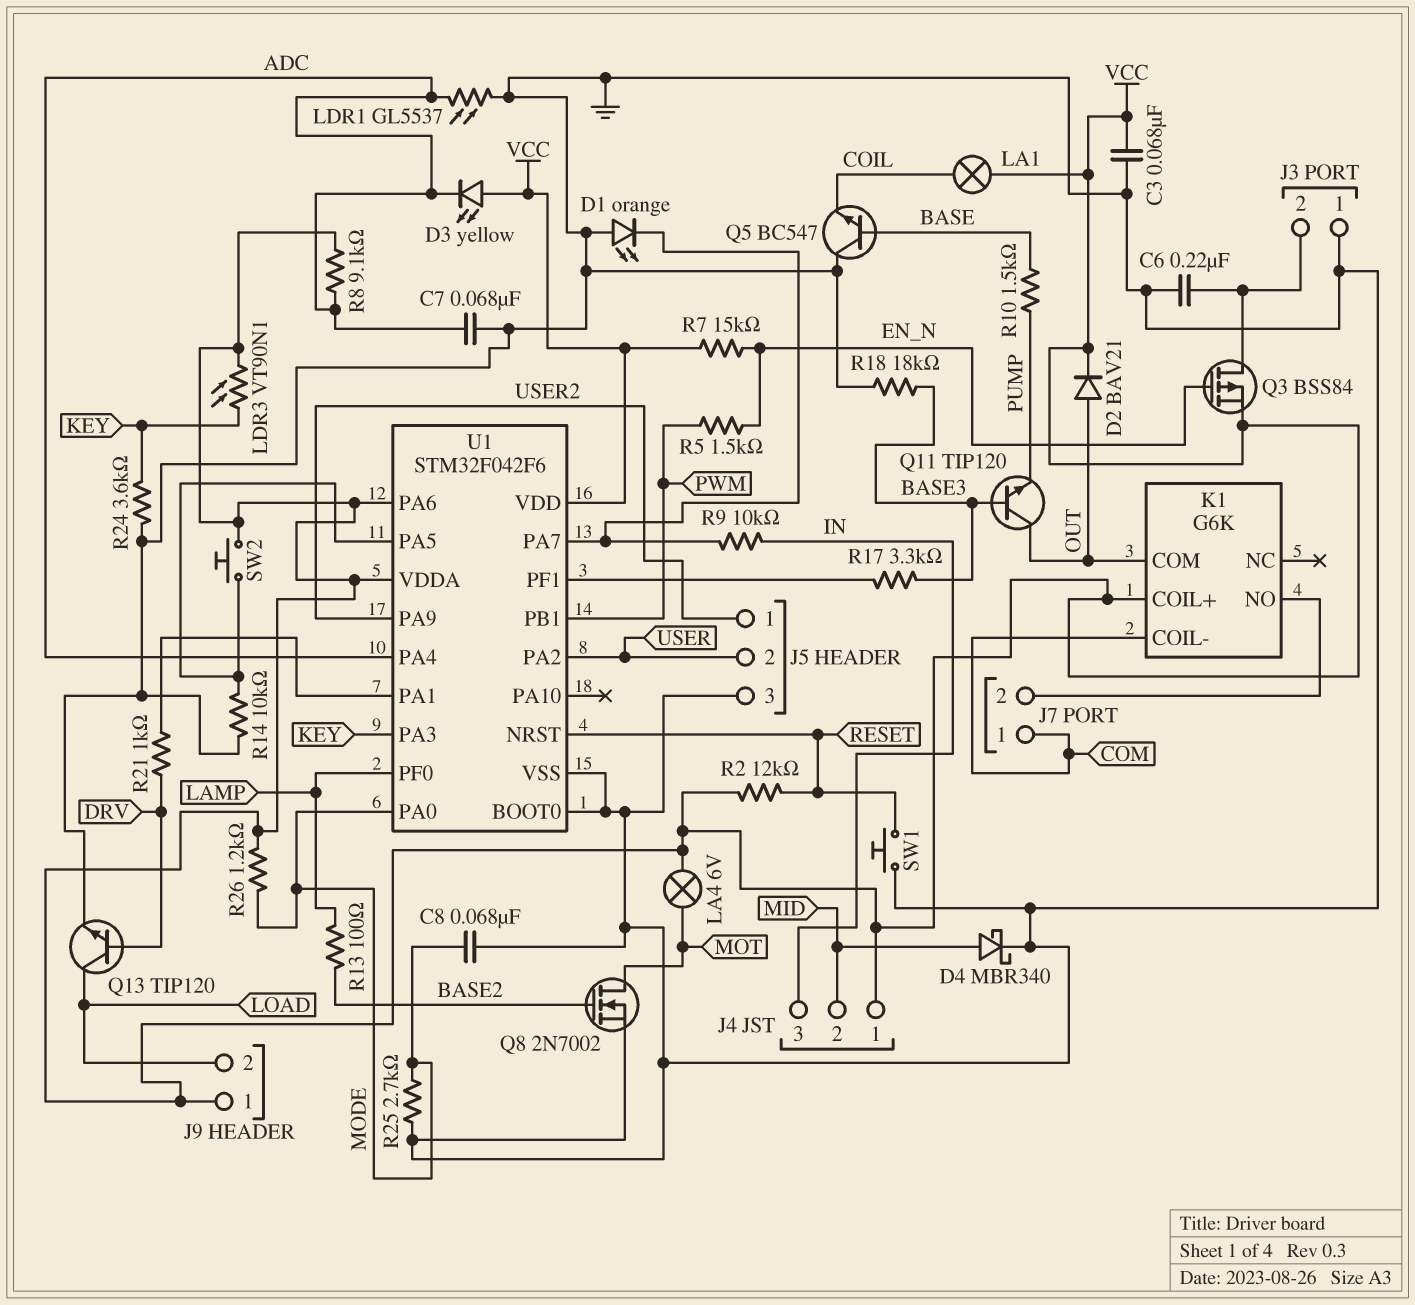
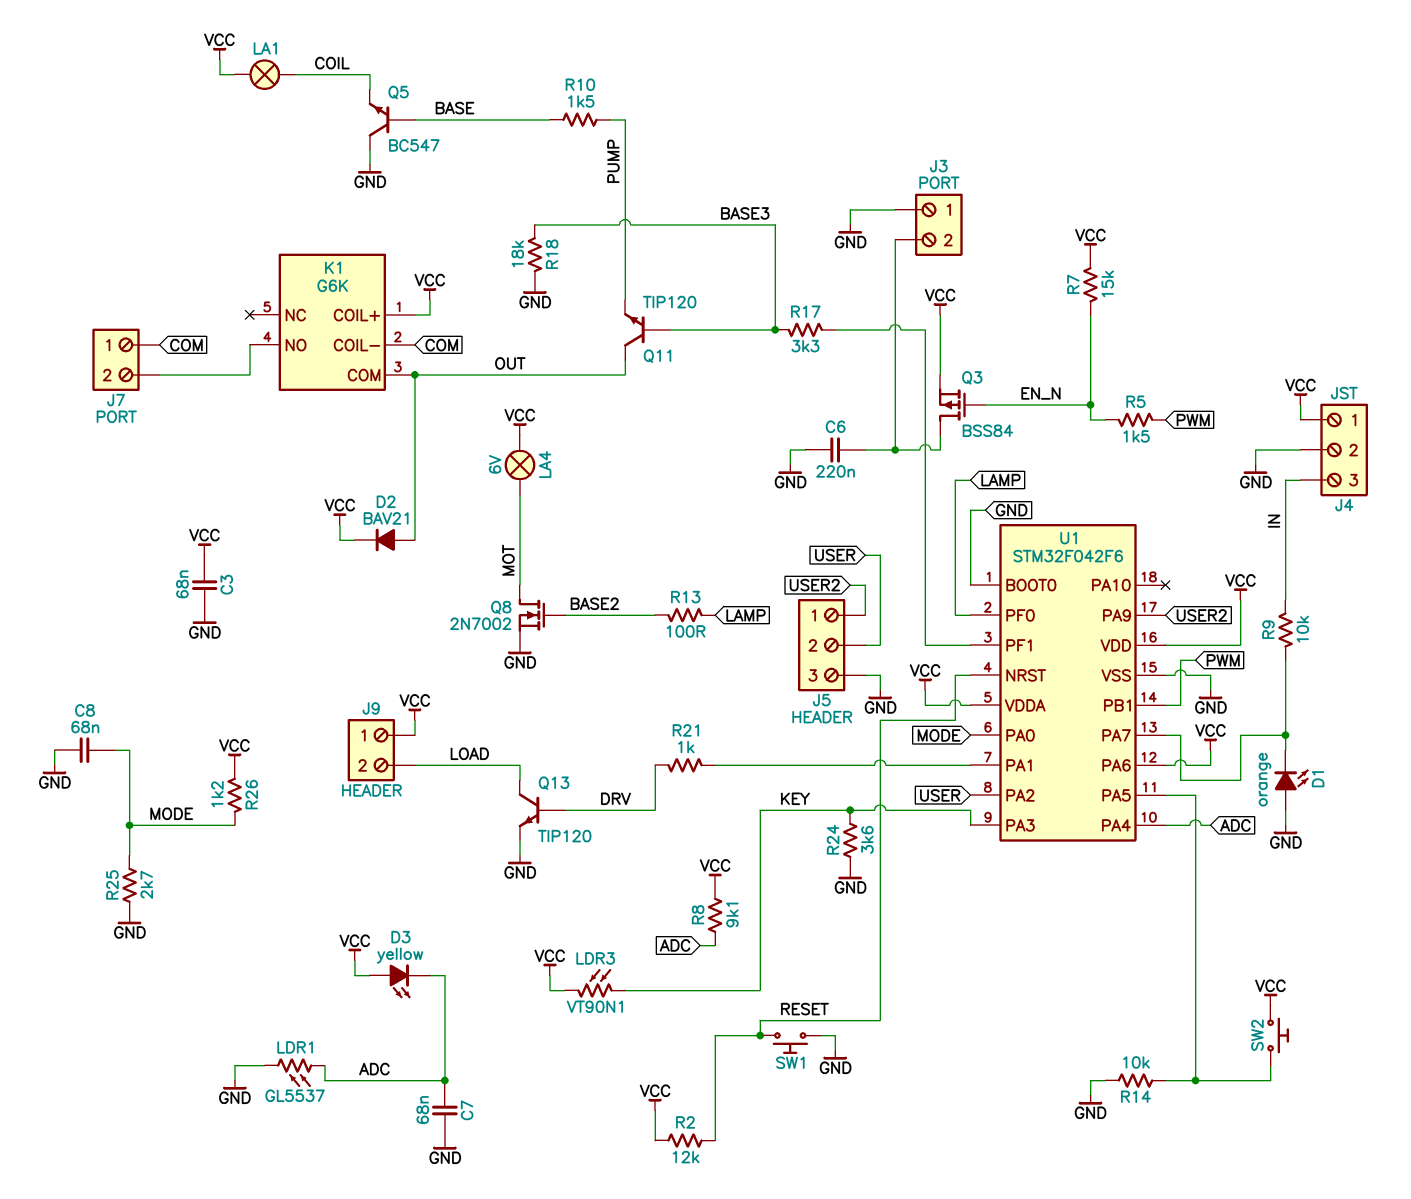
D4: schottky MBR340 (A MID, K GND) -> none
J4 pin 2: MID -> GND

